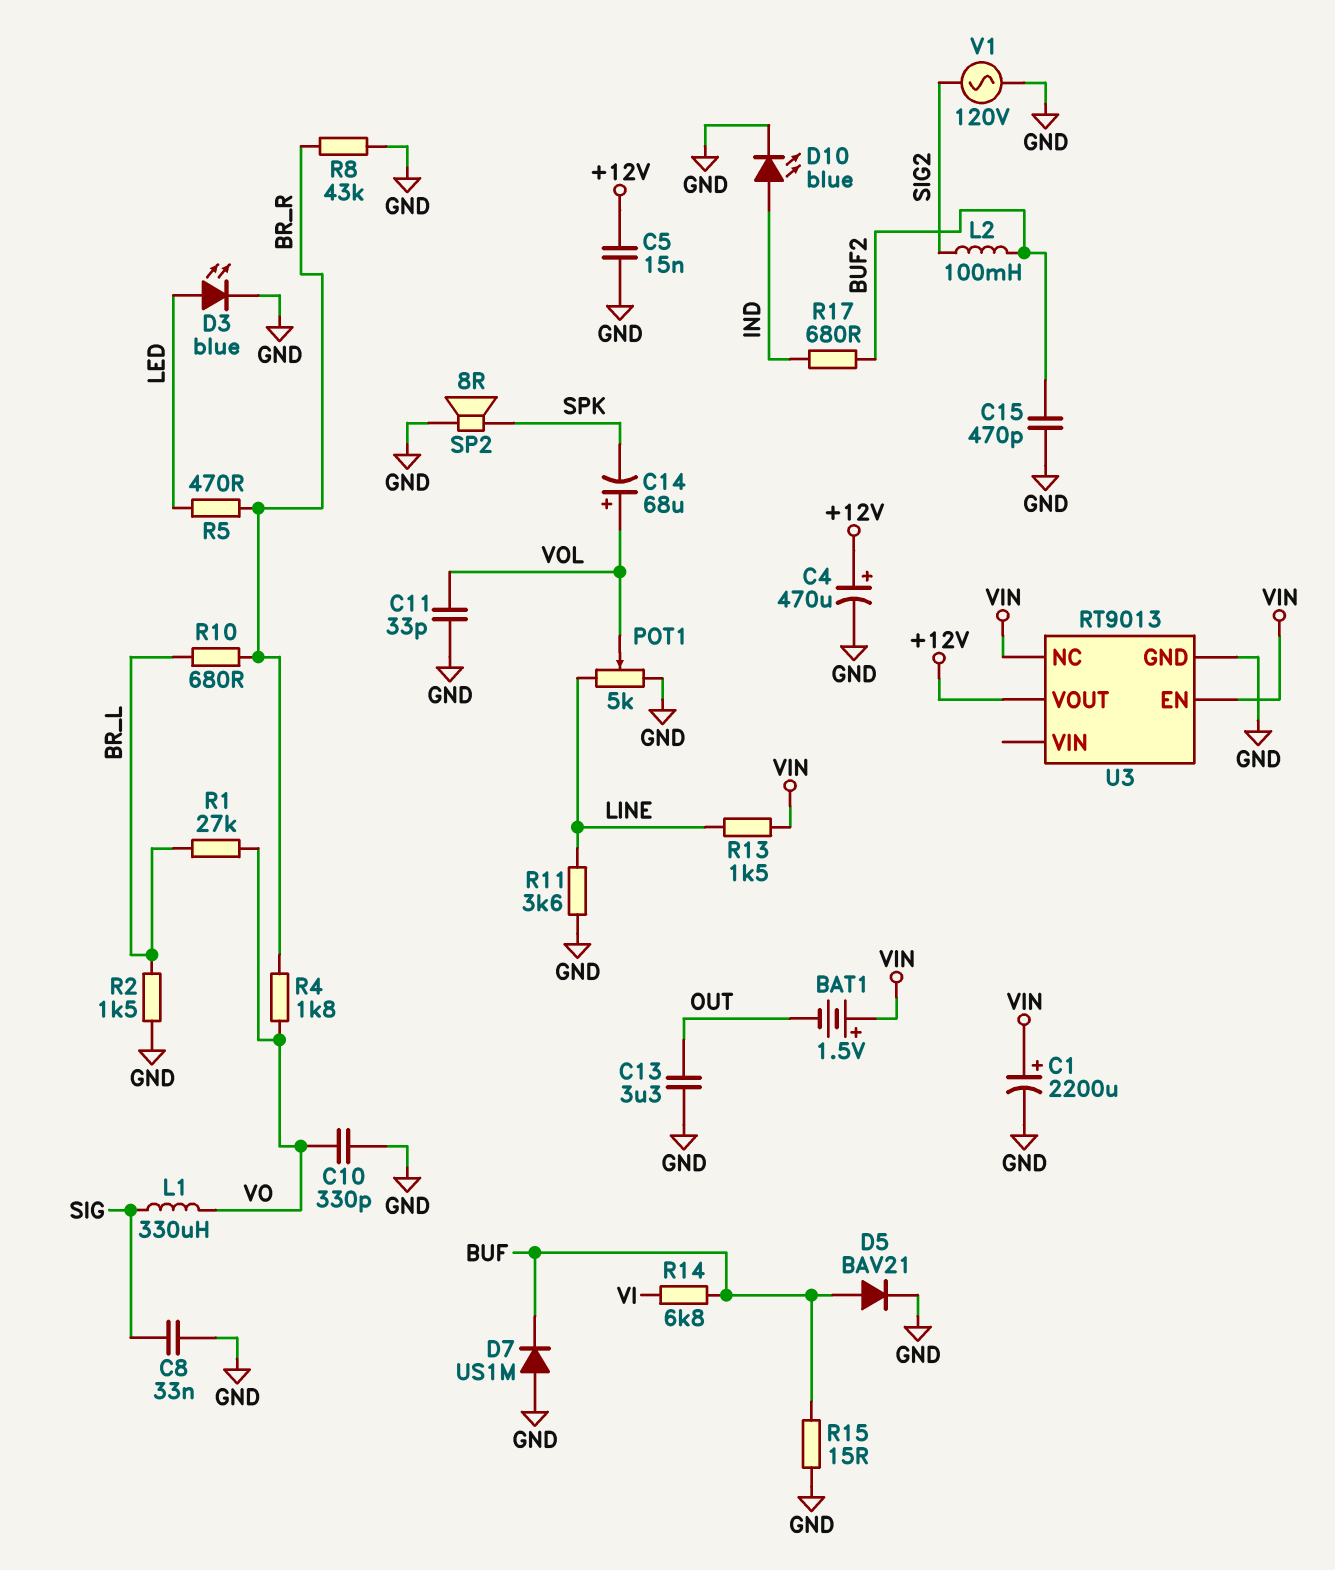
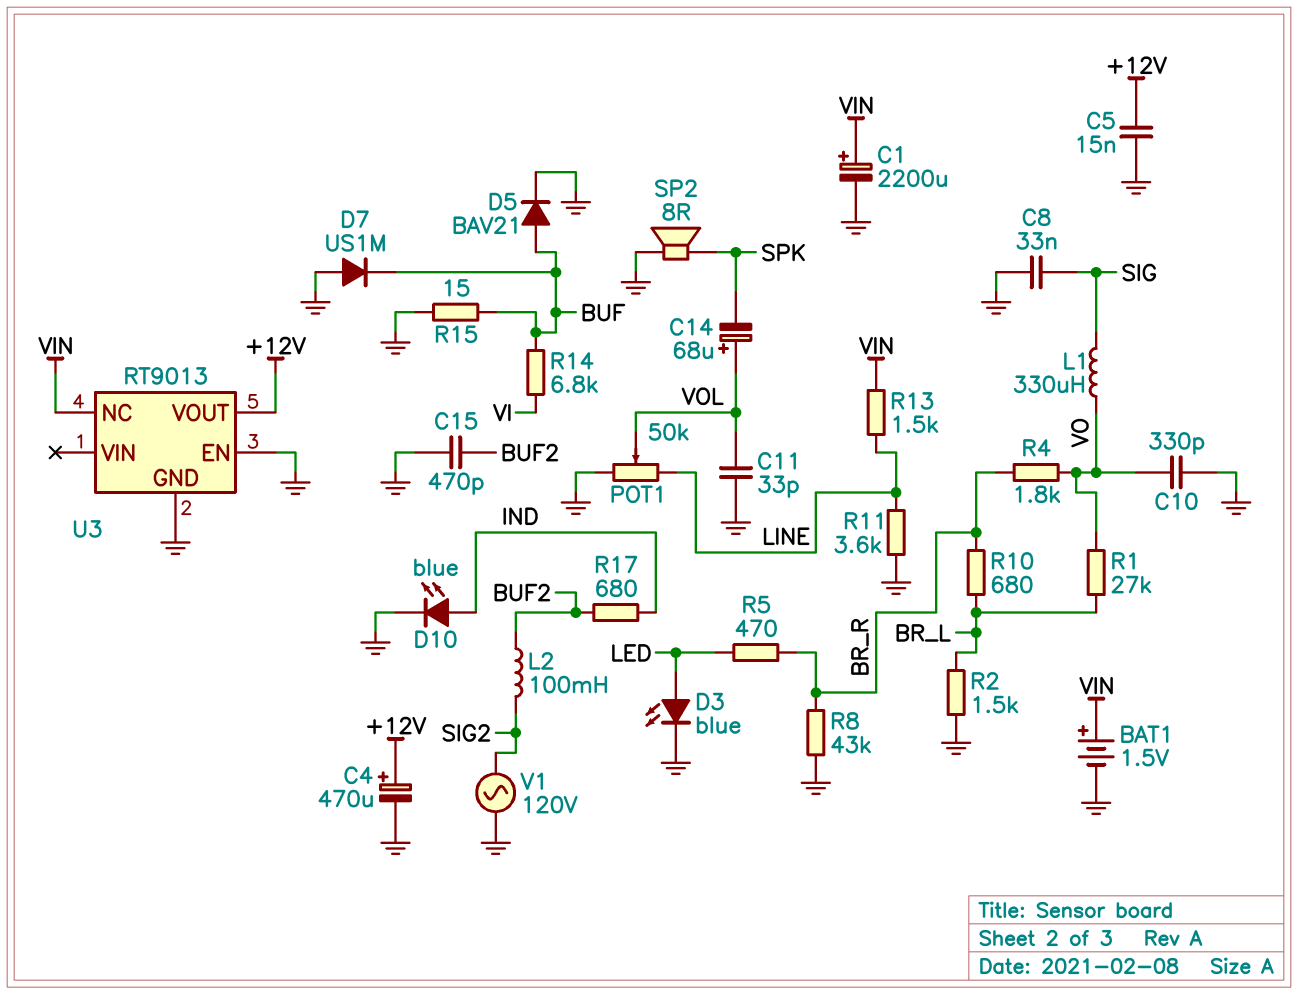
BAT1: 1.5V (plus VIN, minus OUT) -> 1.5V (plus VIN, minus GND)
C13: 3.3uF (GND, OUT) -> none
POT1: 5k (GND, LINE, wiper VOL) -> 50k (GND, LINE, wiper VOL)
U3 pin EN: VIN -> GND

